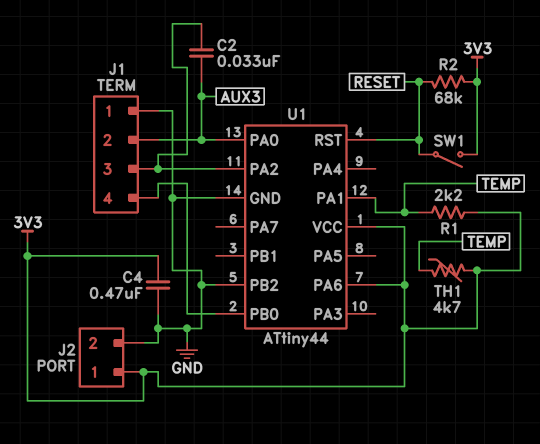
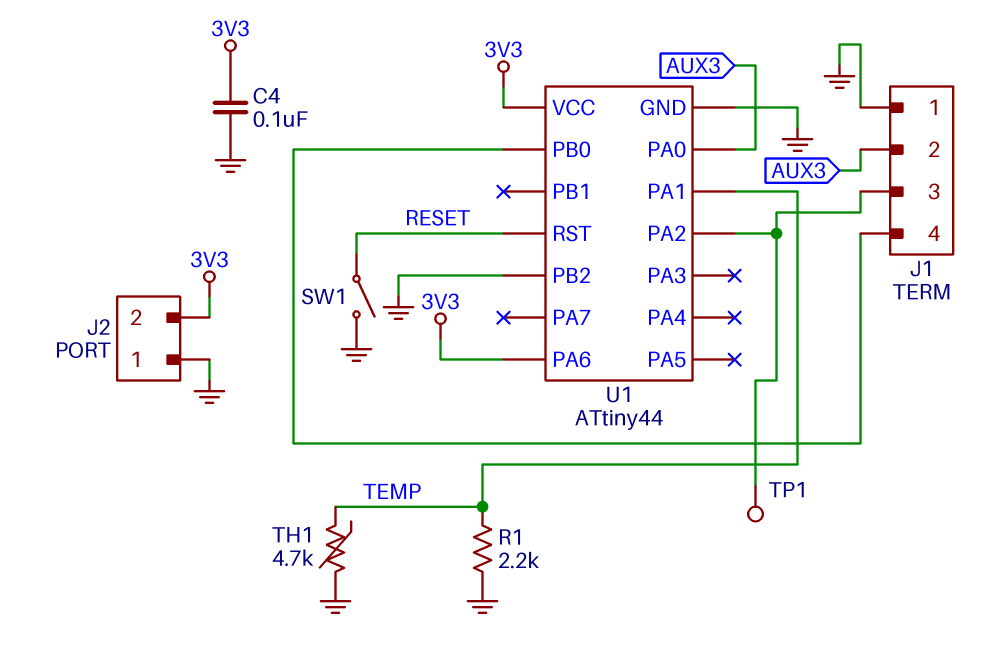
C2: 33nF (AUX3, J1/3) -> none
C4: 470nF (3V3, GND) -> 100nF (3V3, GND)
J2 pin 1: 3V3 -> GND
J2 pin 2: GND -> 3V3
R1: 2.2k (3V3, TEMP) -> 2.2k (GND, TEMP)
R2: 68k (3V3, RESET) -> none
SW1: switch (3V3, RESET) -> switch (GND, RESET)
TH1: 4.7k (3V3, TEMP) -> 4.7k (GND, TEMP)
TP1: none -> test point (J1/3)

